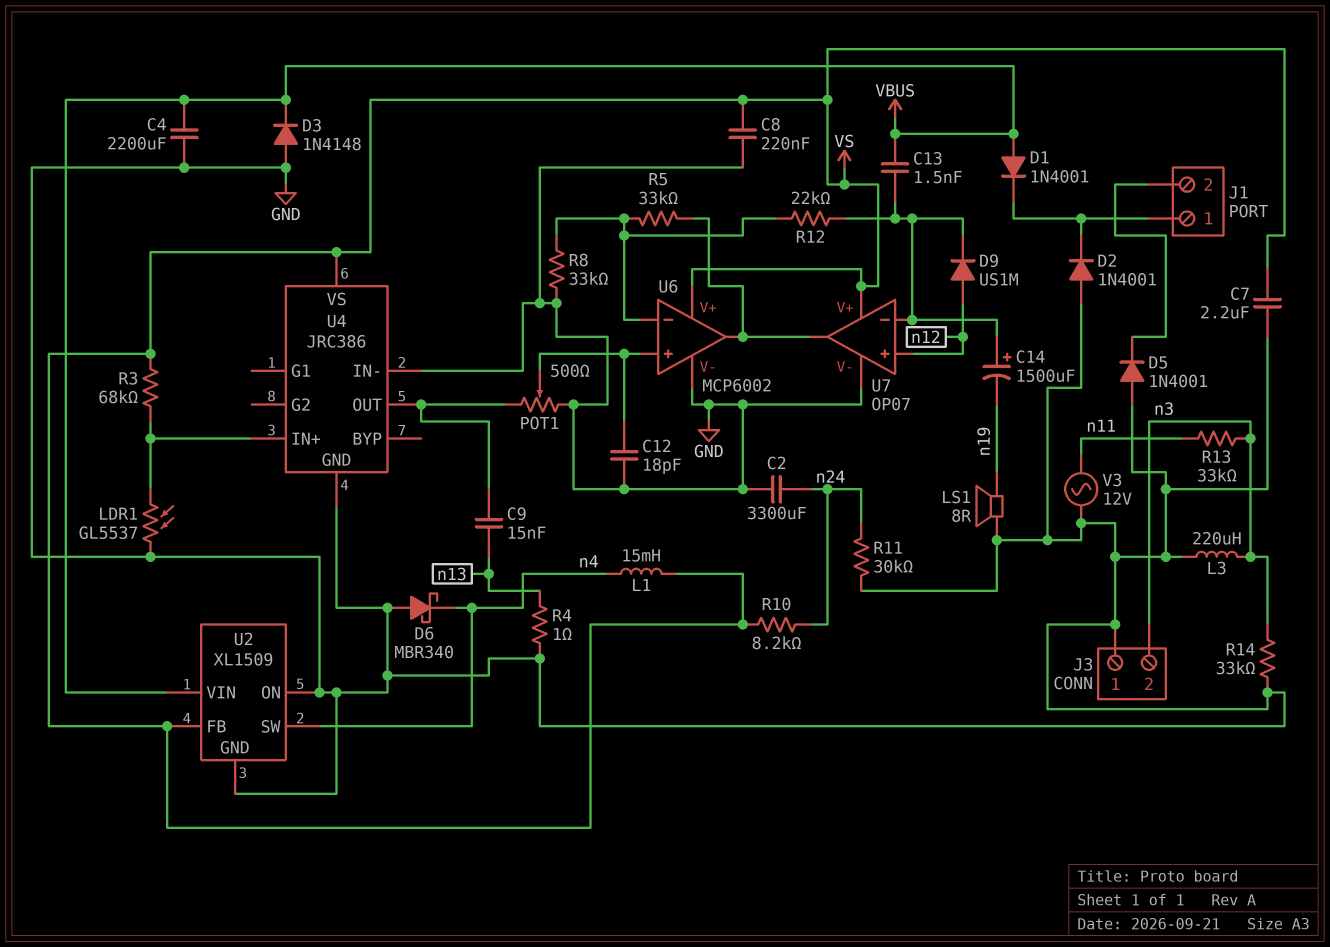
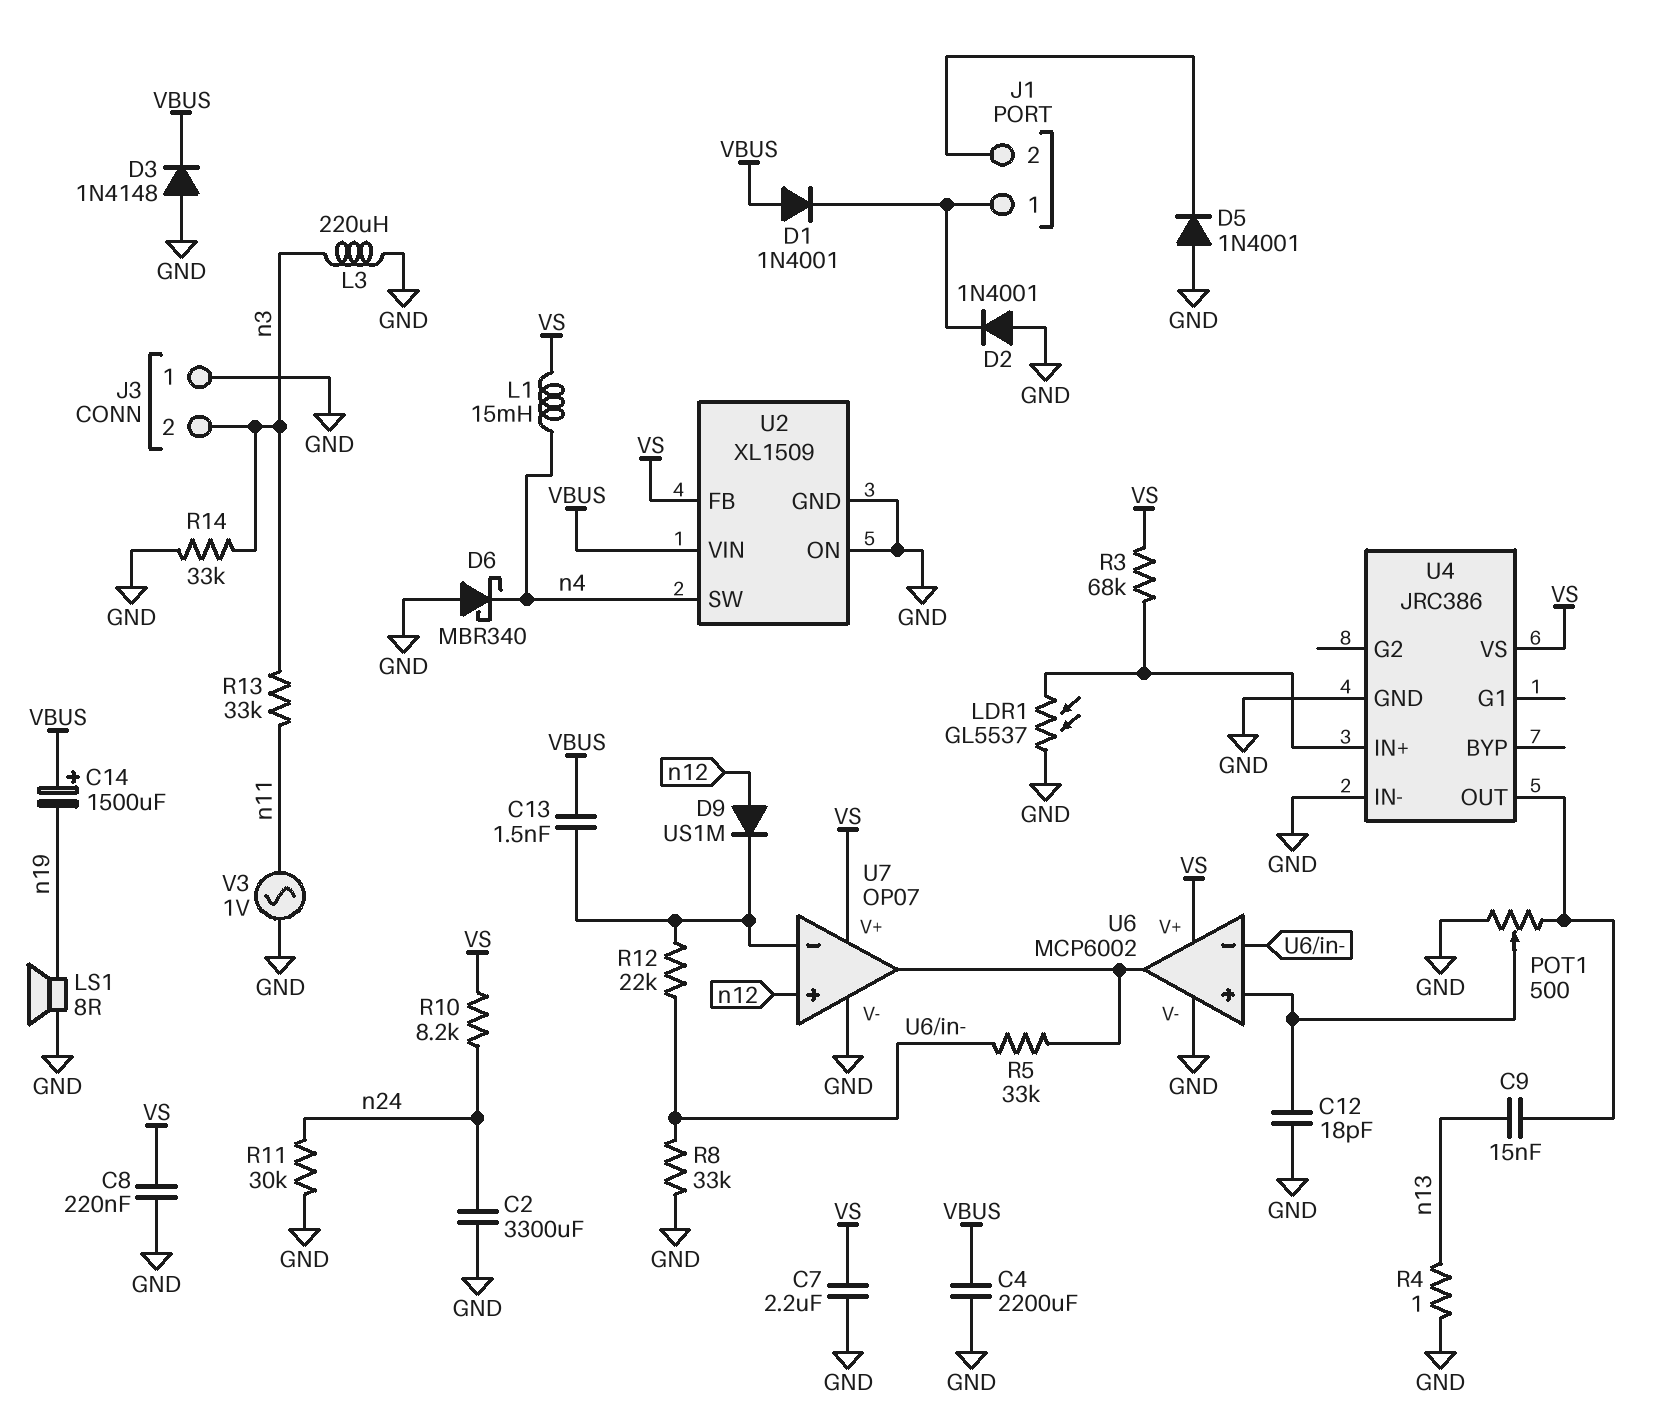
C14: 1500uF (plus U7/in-, minus n19) -> 1500uF (plus VBUS, minus n19)
V3: AC 12V (GND, n11) -> AC 1V (GND, n11)

